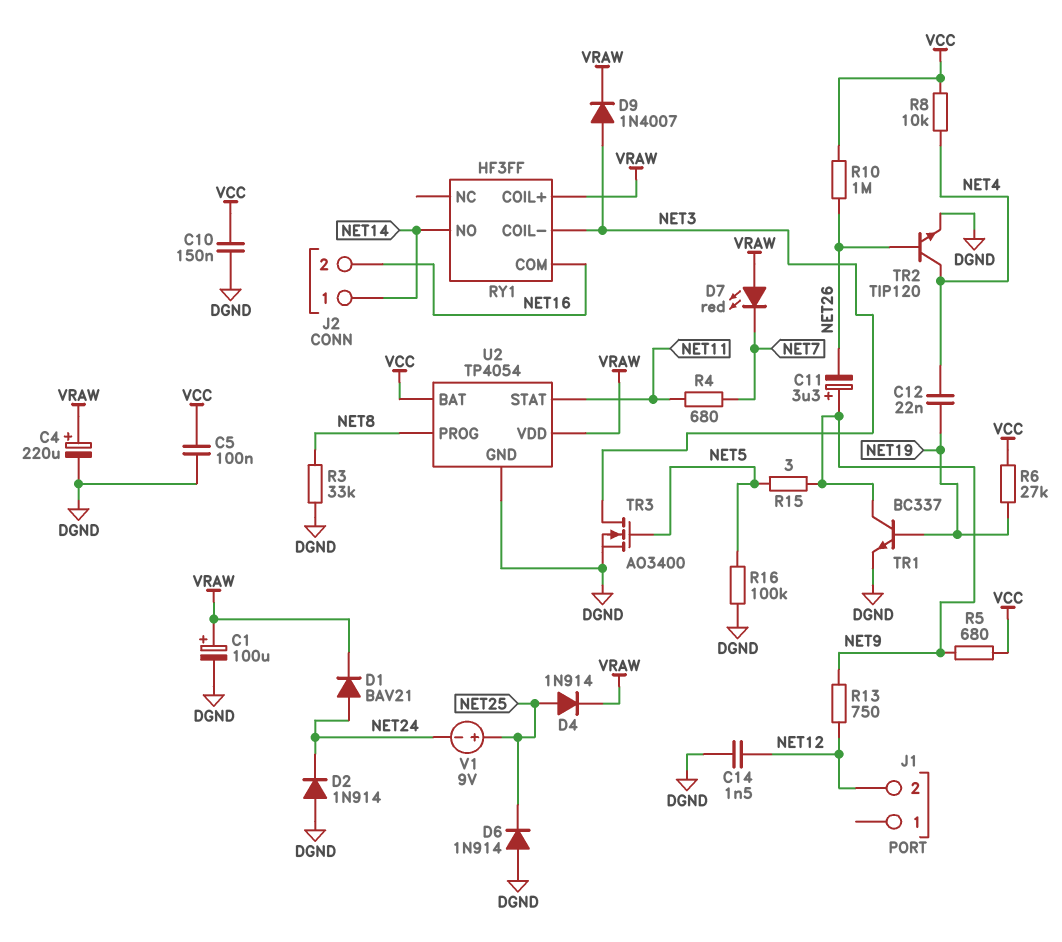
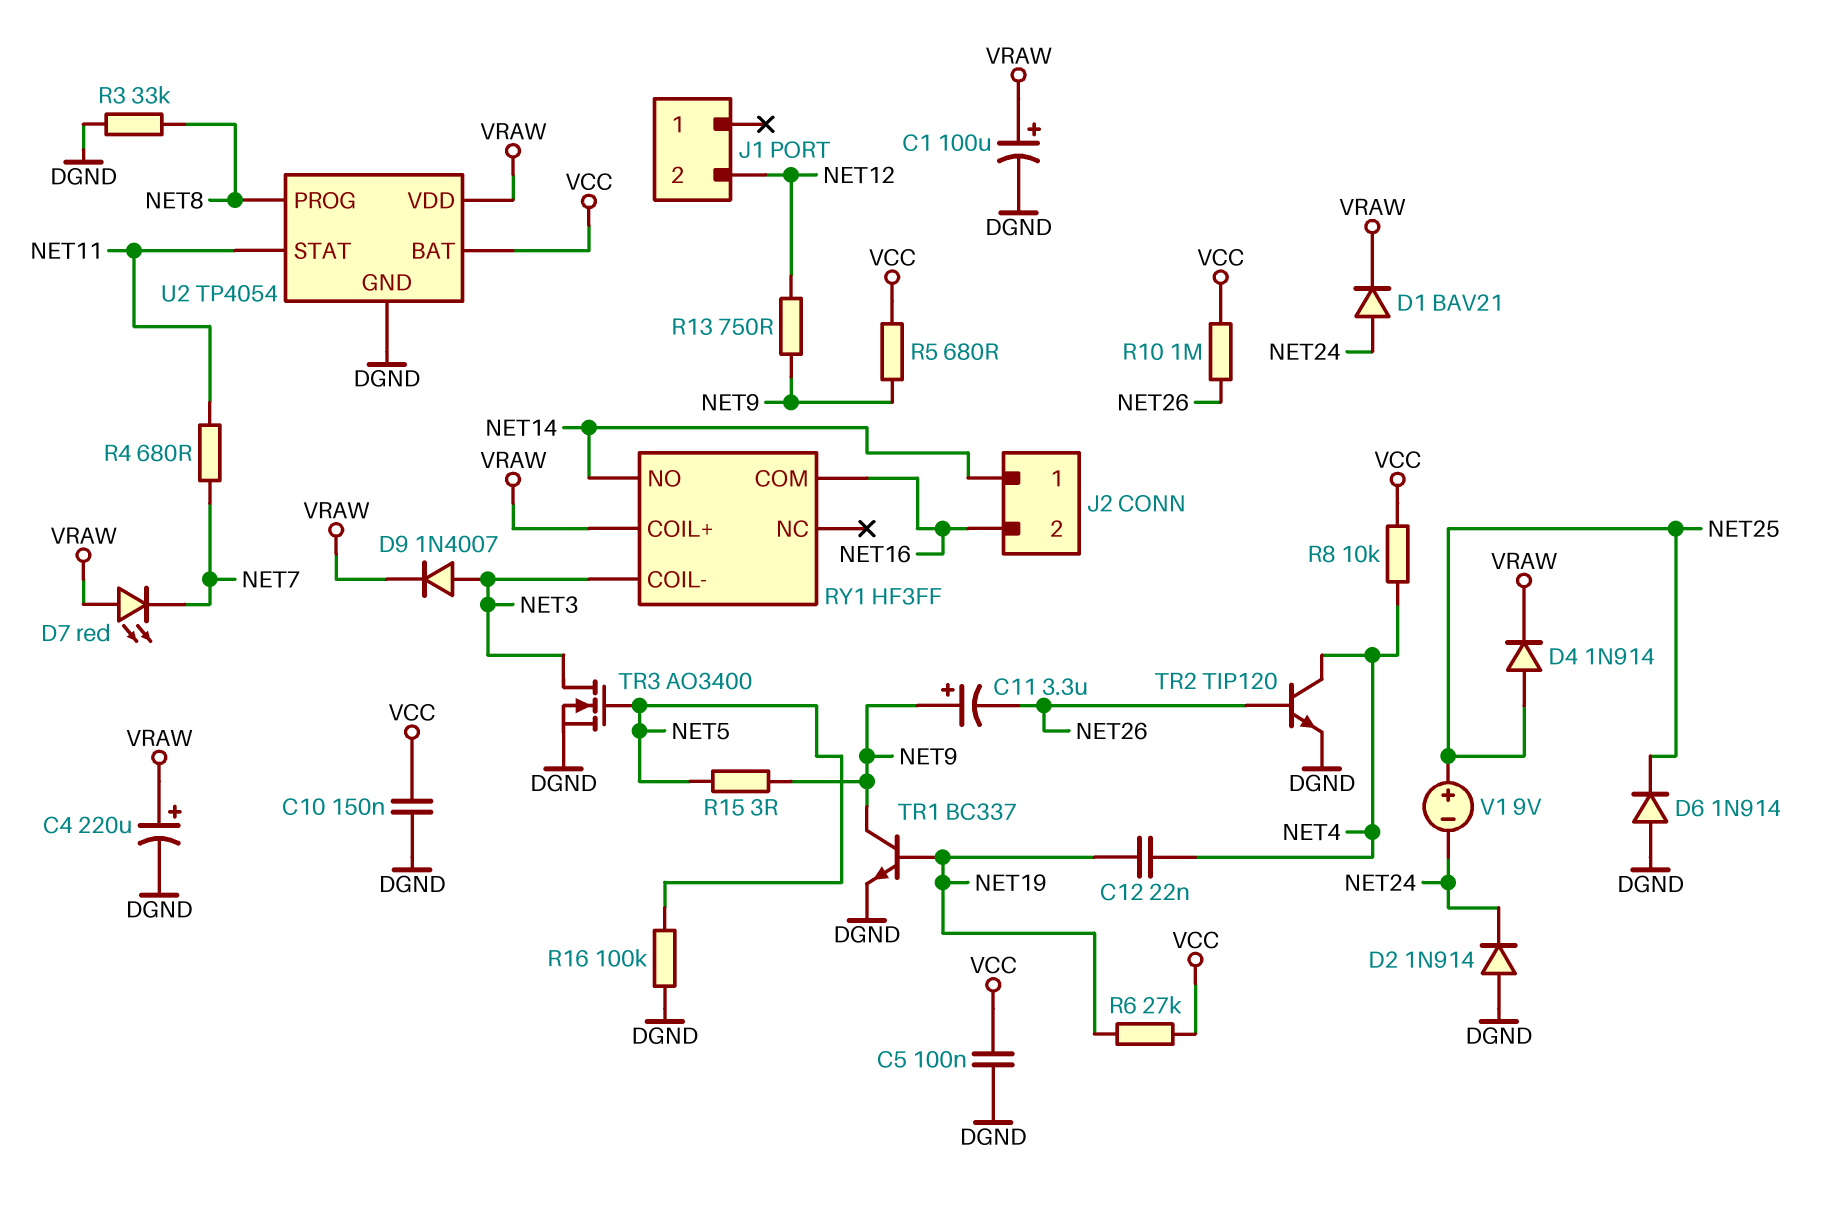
C14: 1.5nF (DGND, NET12) -> none

